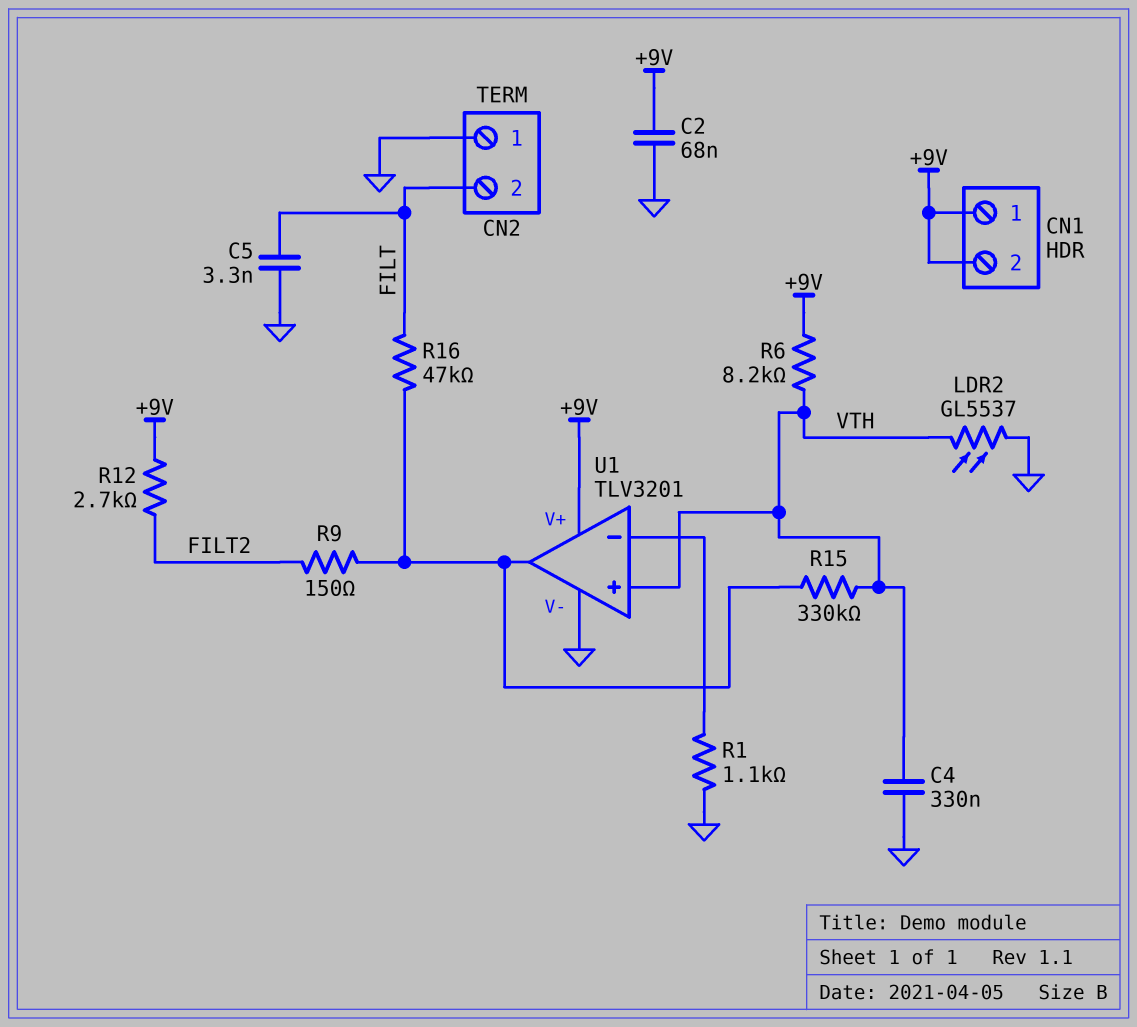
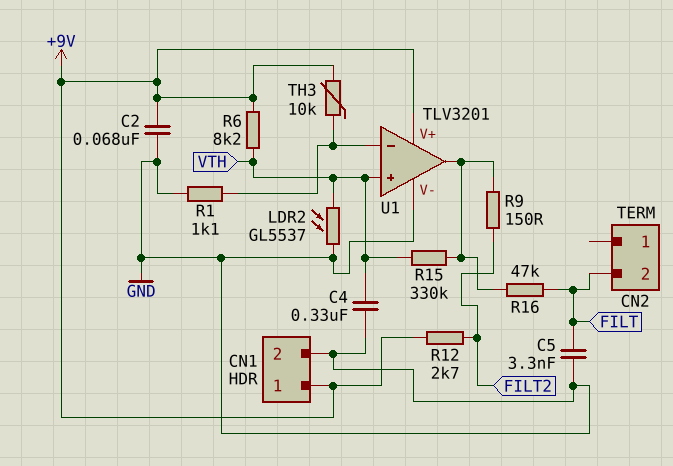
CN1 pin 2: +9V -> GND
CN2 pin 1: GND -> none
TH3: none -> 10k (+9V, U1/in-)

